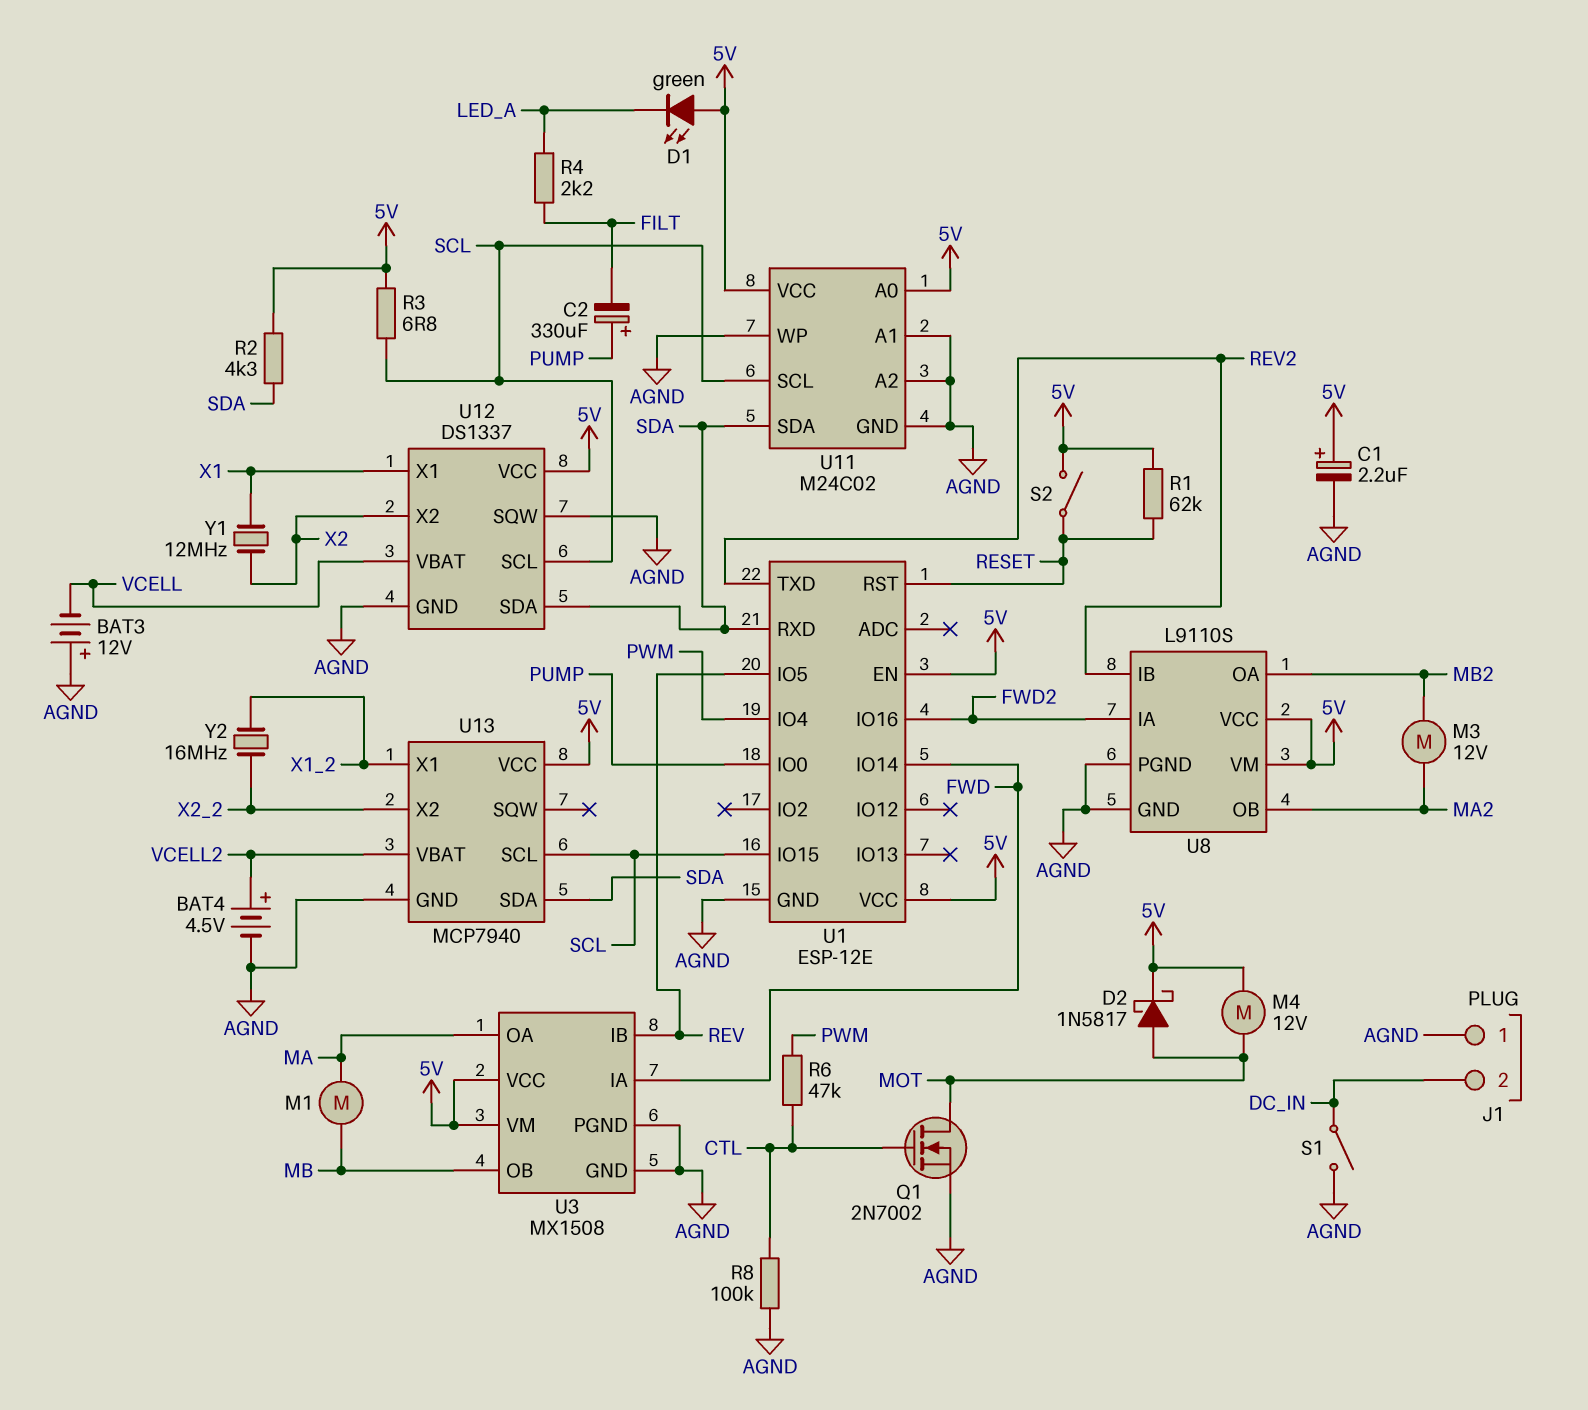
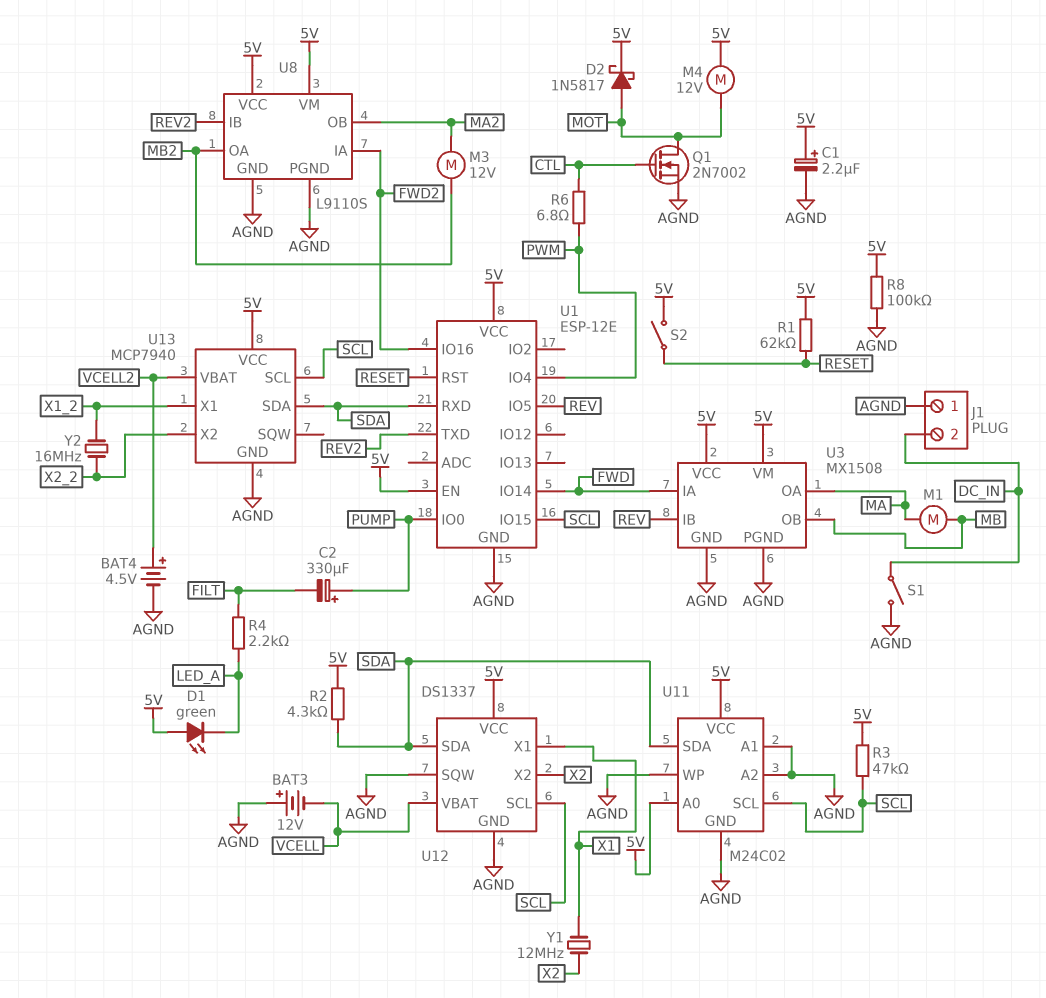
R3: 6.8 (5V, SCL) -> 47k (5V, SCL)
R6: 47k (CTL, PWM) -> 6.8 (CTL, PWM)
R8: 100k (AGND, CTL) -> 100k (5V, AGND)

